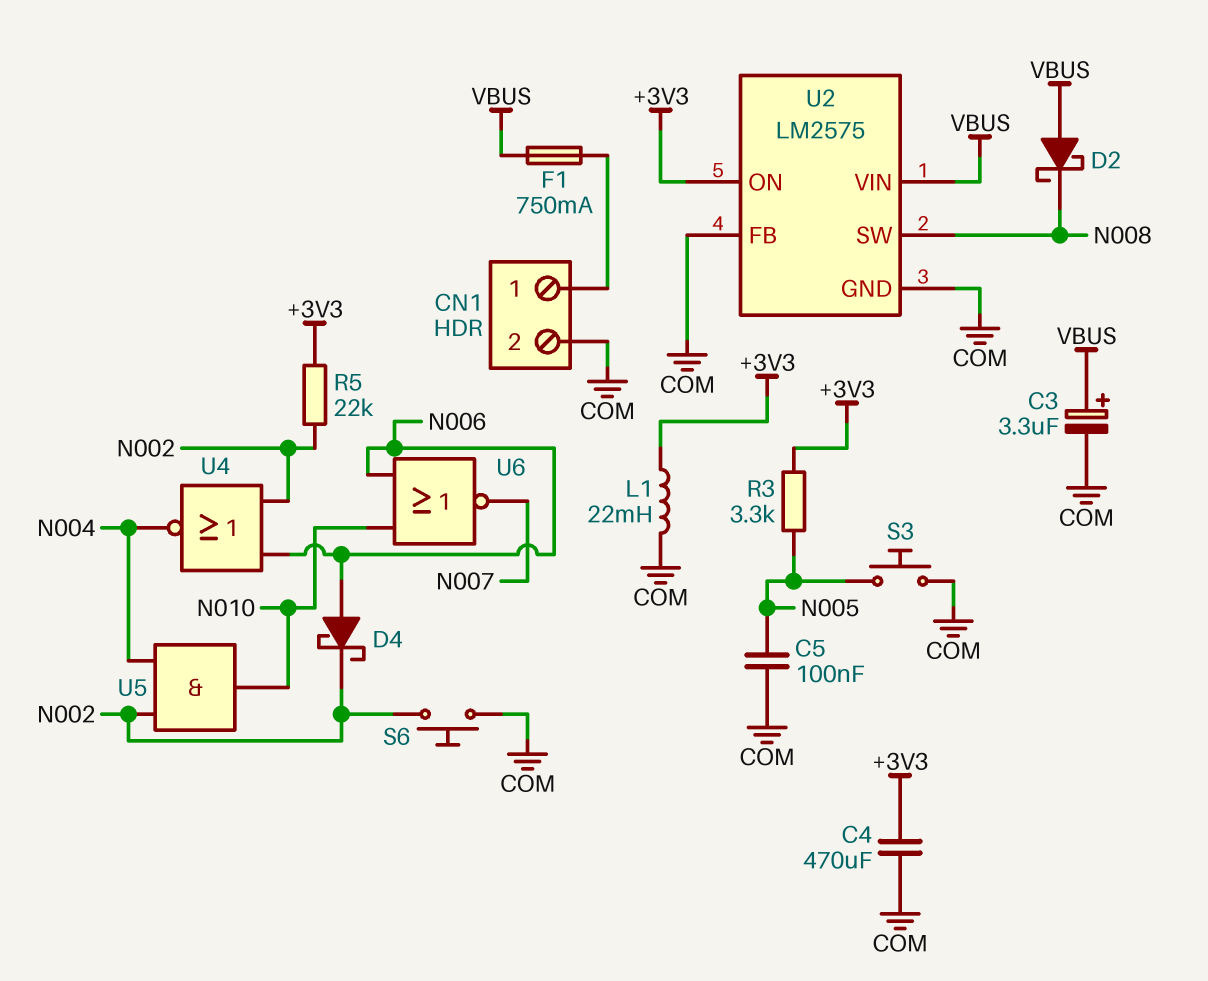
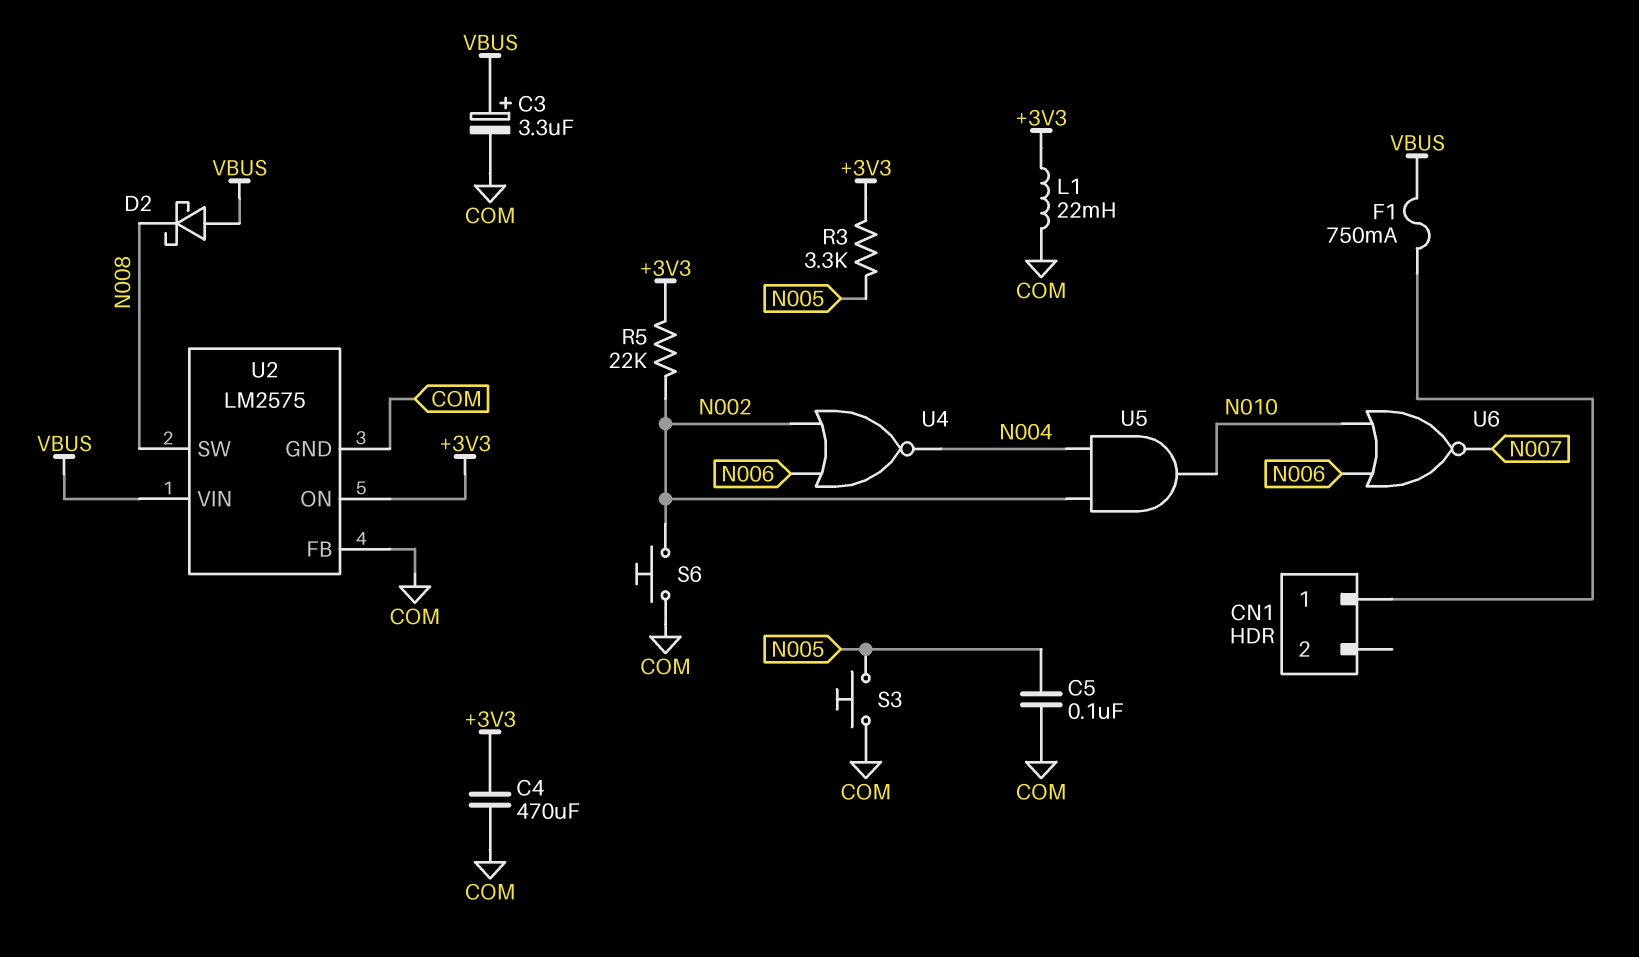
CN1 pin 2: COM -> none
D4: schottky (A N006, K N002) -> none

